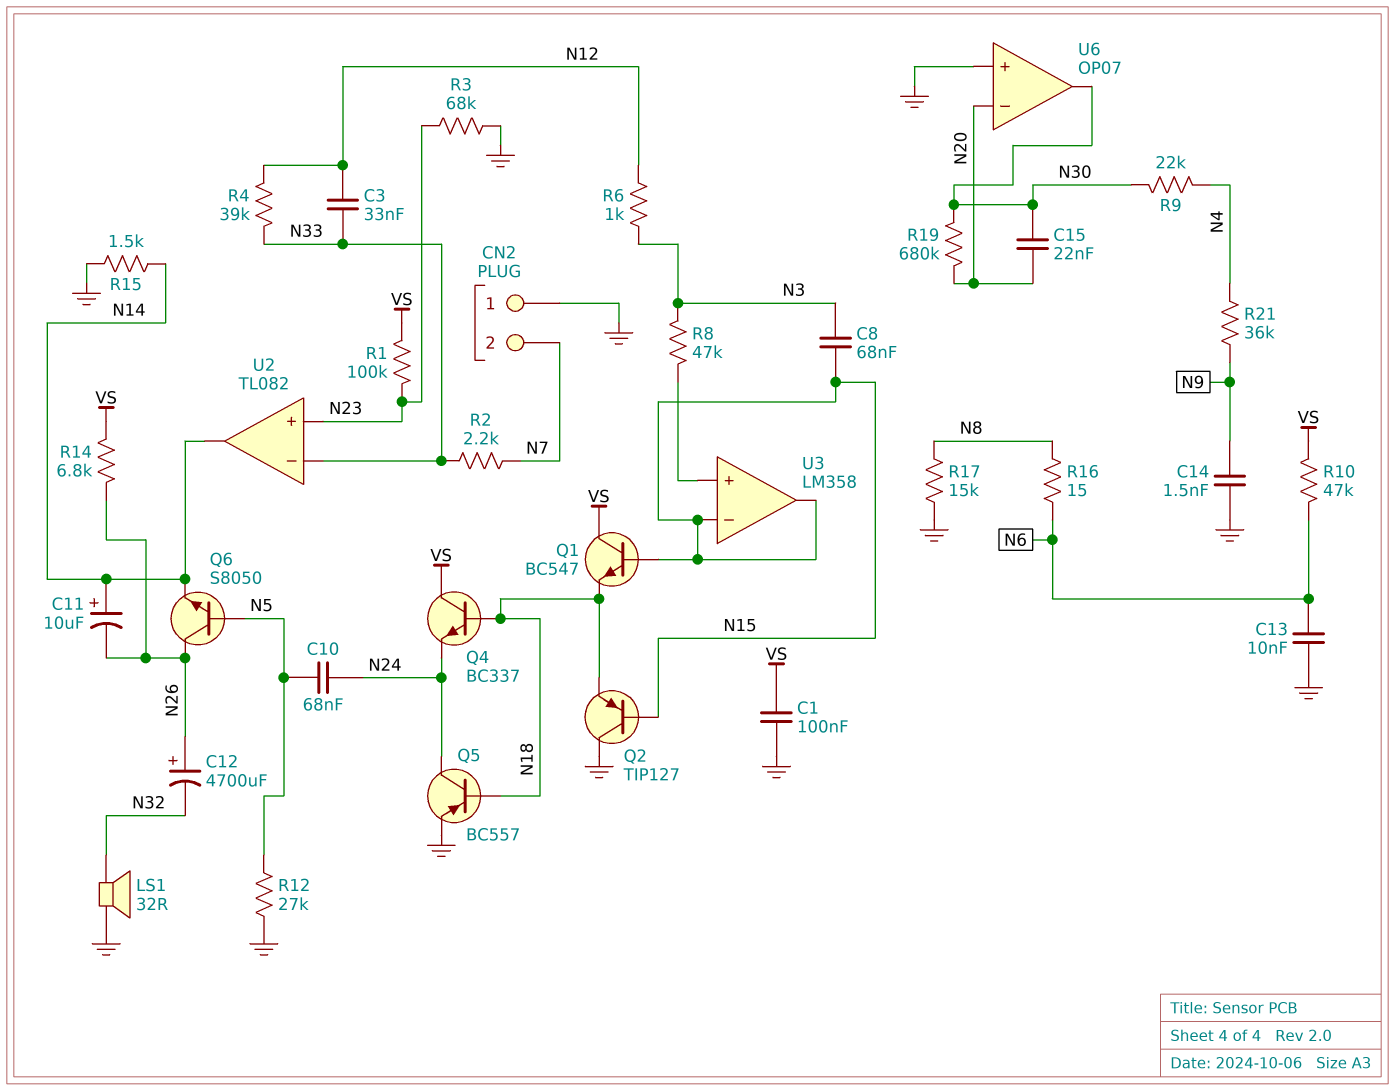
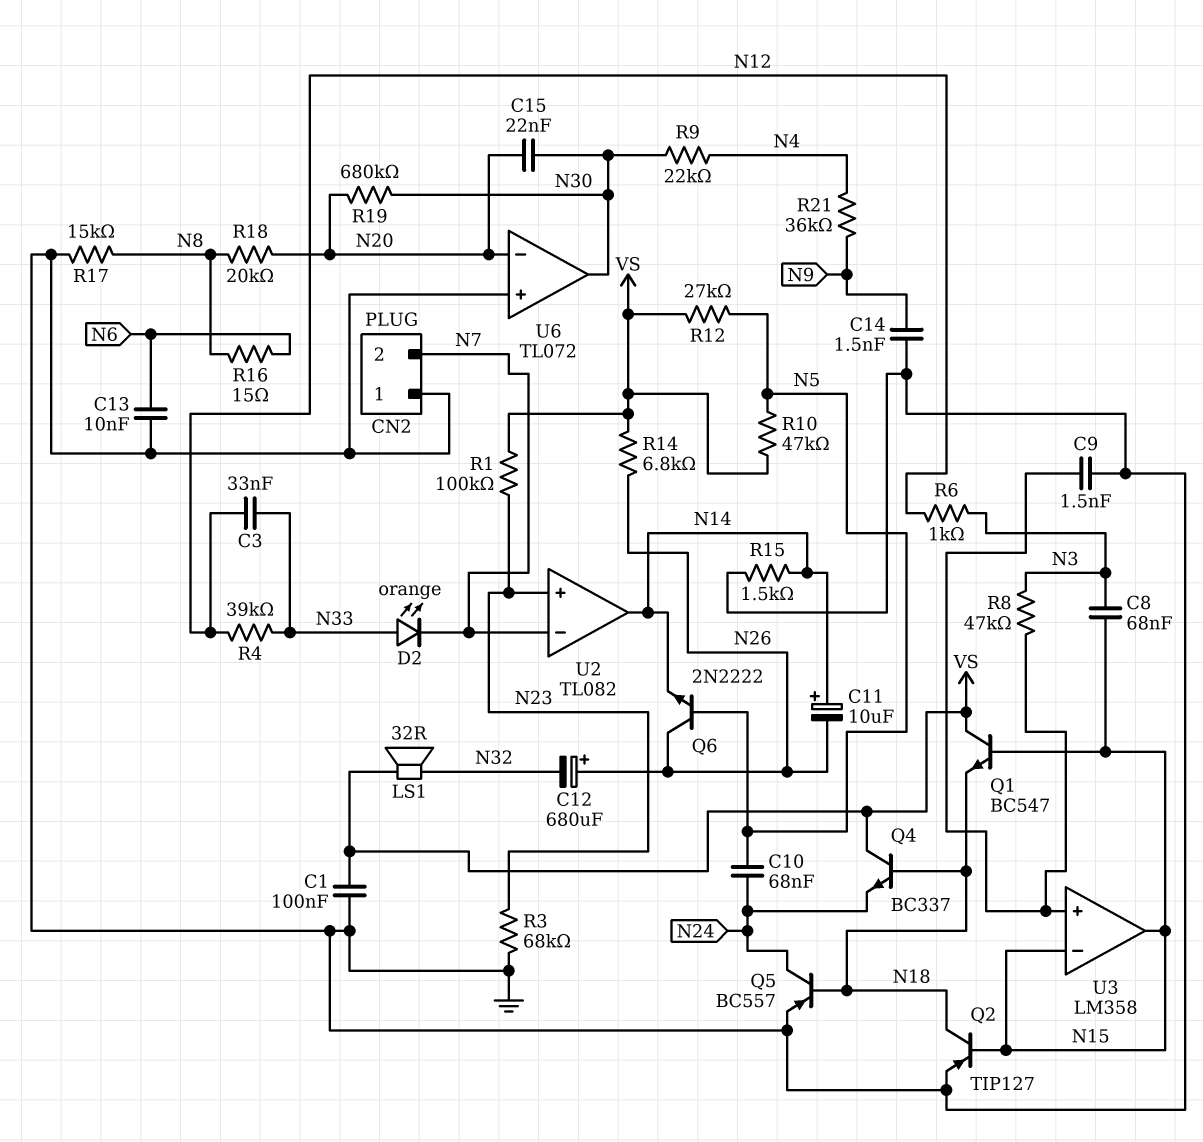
C9: none -> 1.5nF (GND, U3/in+)
C12: 4700uF (plus N26, minus N32) -> 680uF (plus N26, minus N32)
D2: none -> LED orange (A N33, K N7)
LS1: speaker 32R (GND, N32) -> speaker 32R (N32, VS)
Q2: PNP TIP127 (B N15, C GND, E N18) -> PNP TIP127 (B N15, C N18, E GND)
Q6: NPN S8050 (B N5, C N26, E N14) -> NPN 2N2222 (B N5, C N26, E N14)
R2: 2.2k (N7, N33) -> none
R10: 47k (N6, VS) -> 47k (N5, VS)
R12: 27k (GND, N5) -> 27k (N5, VS)
R18: none -> 20k (N8, N20)
U2 pin in-: N33 -> N7
U6: OP07 -> TL072

